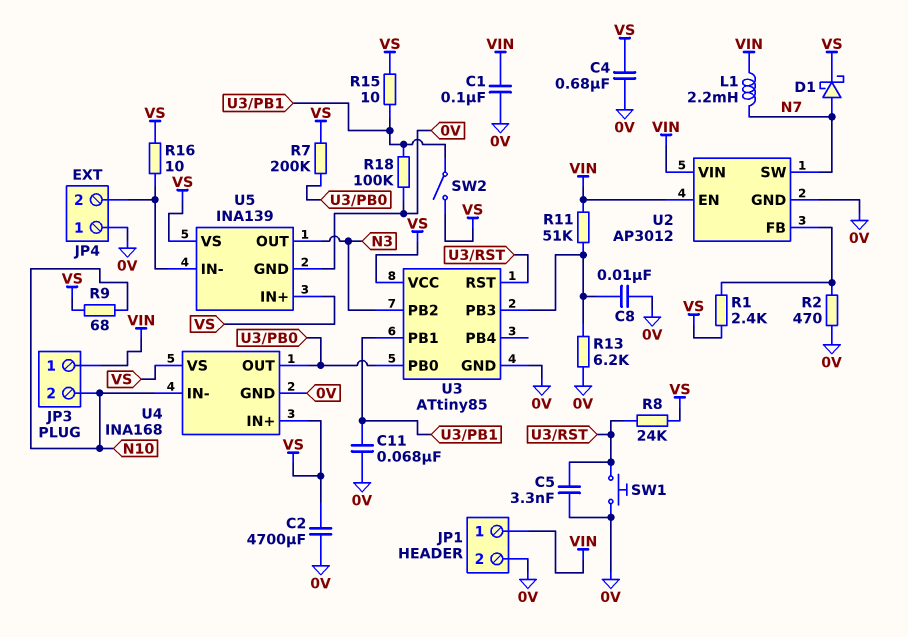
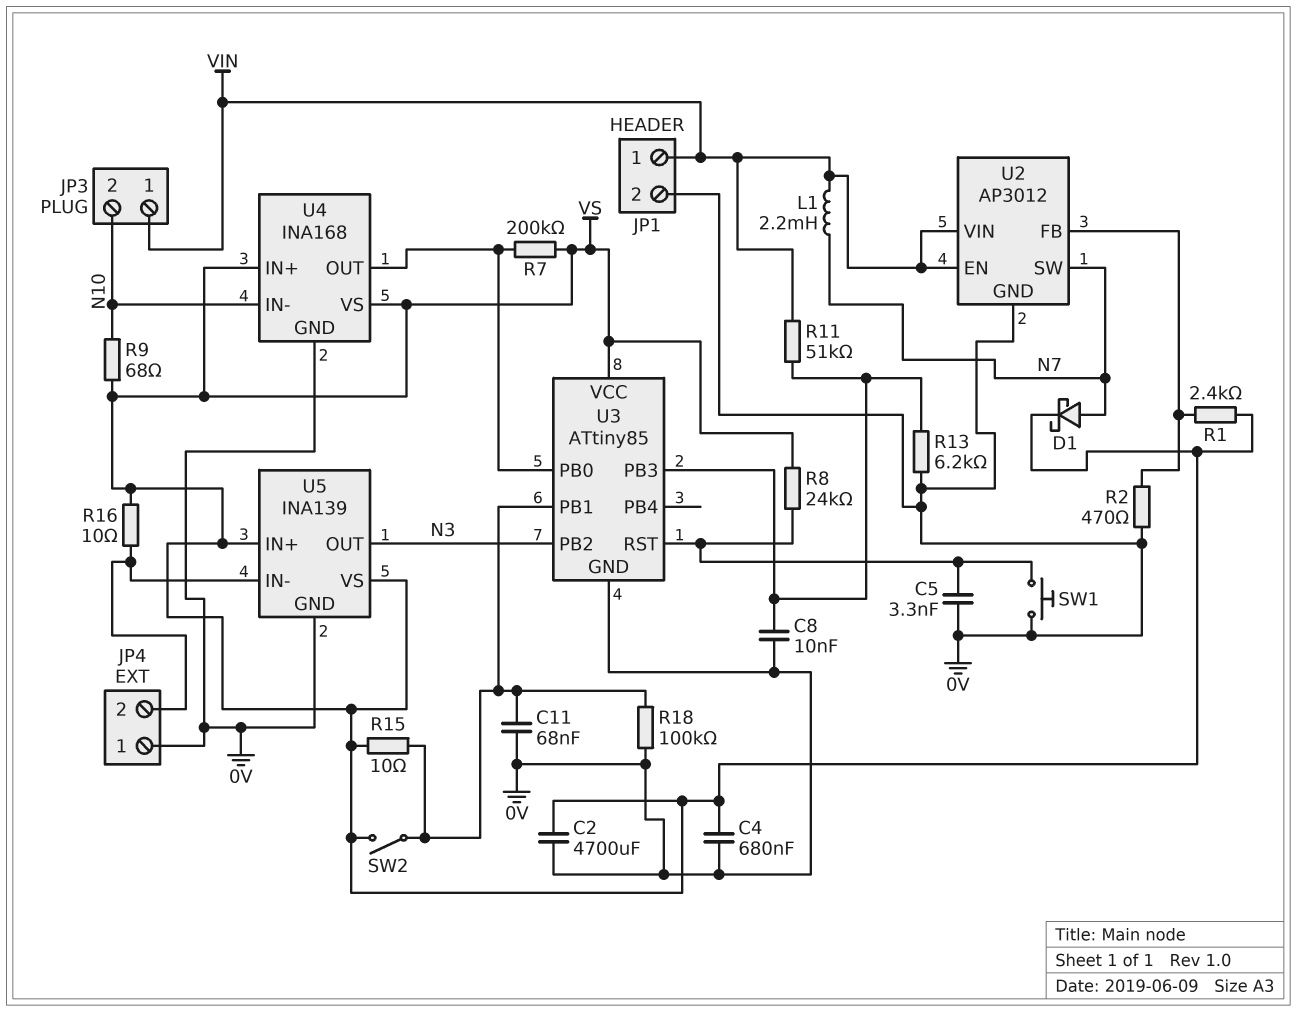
C1: 100nF (0V, VIN) -> none

